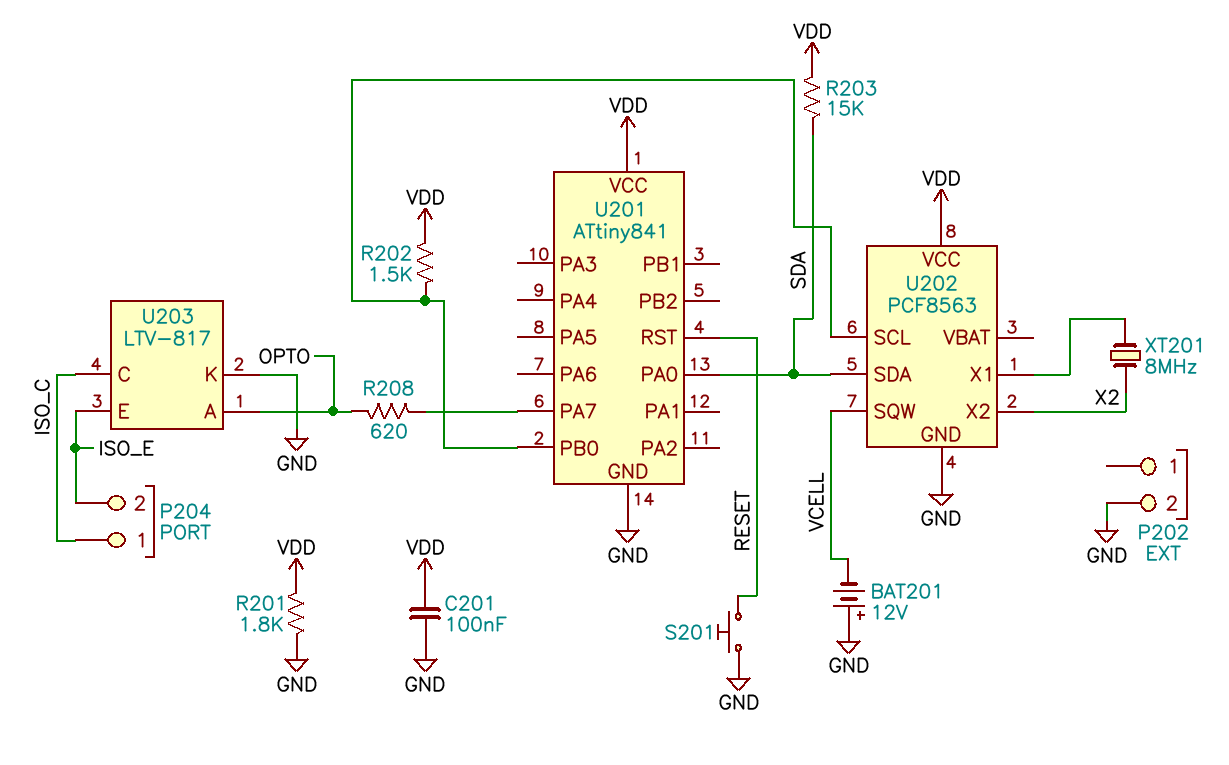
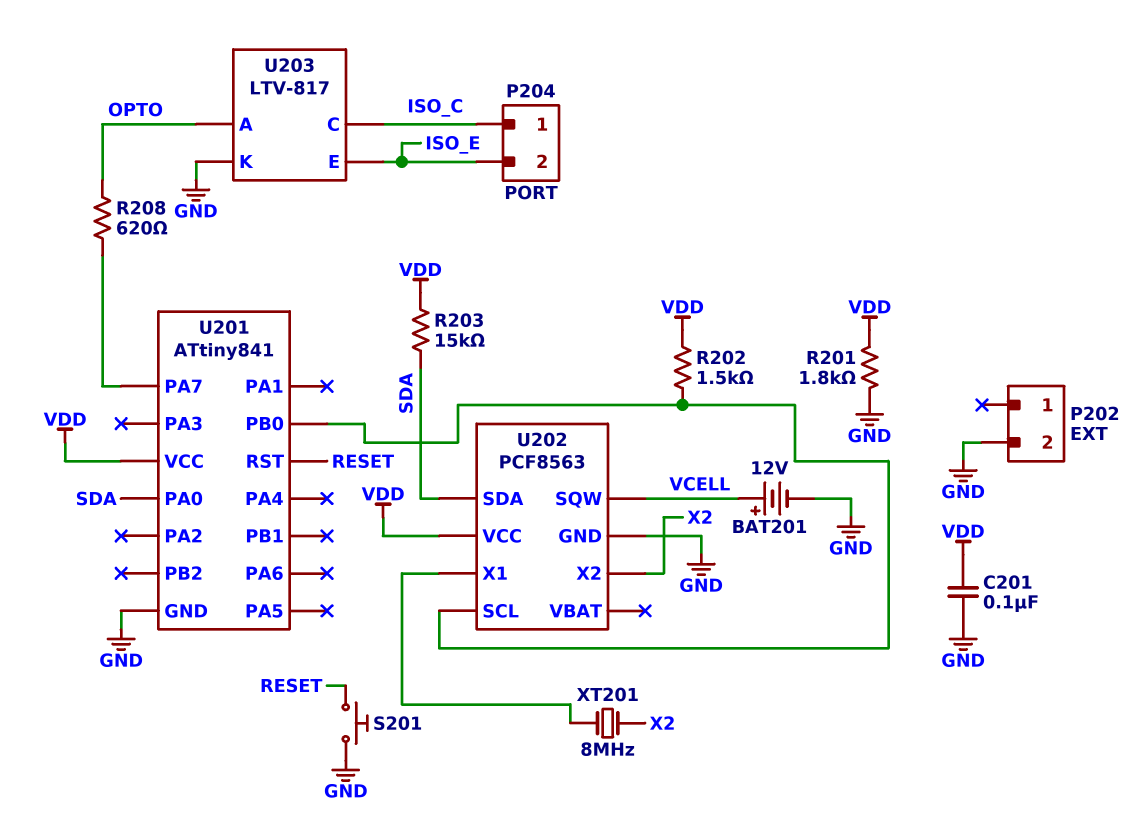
BAT201: 12V (plus GND, minus VCELL) -> 12V (plus VCELL, minus GND)

